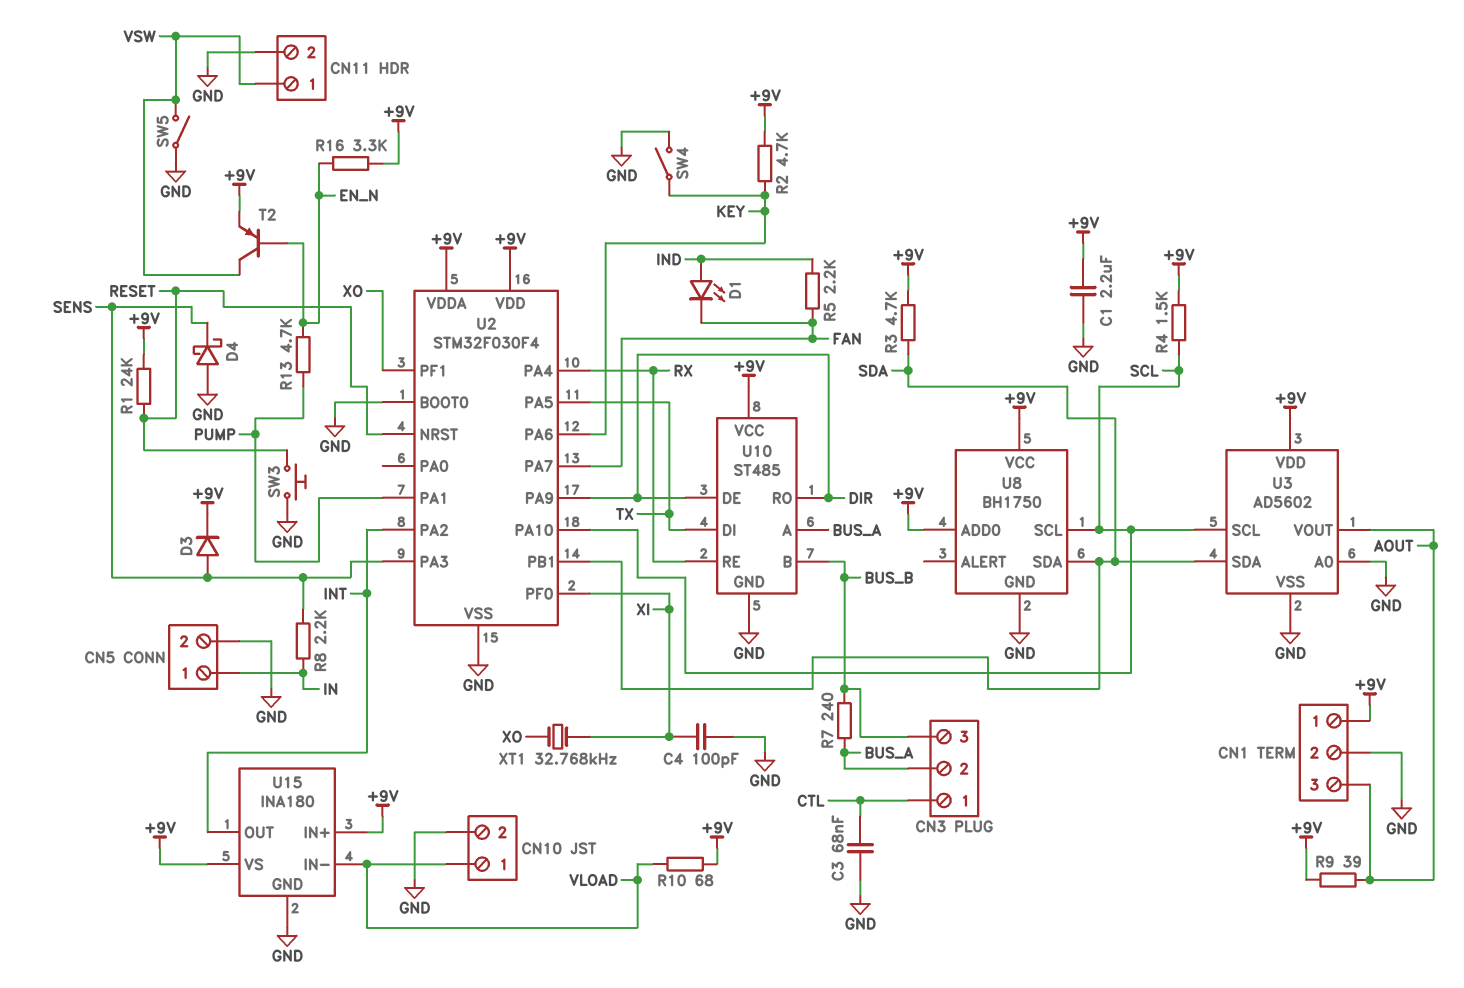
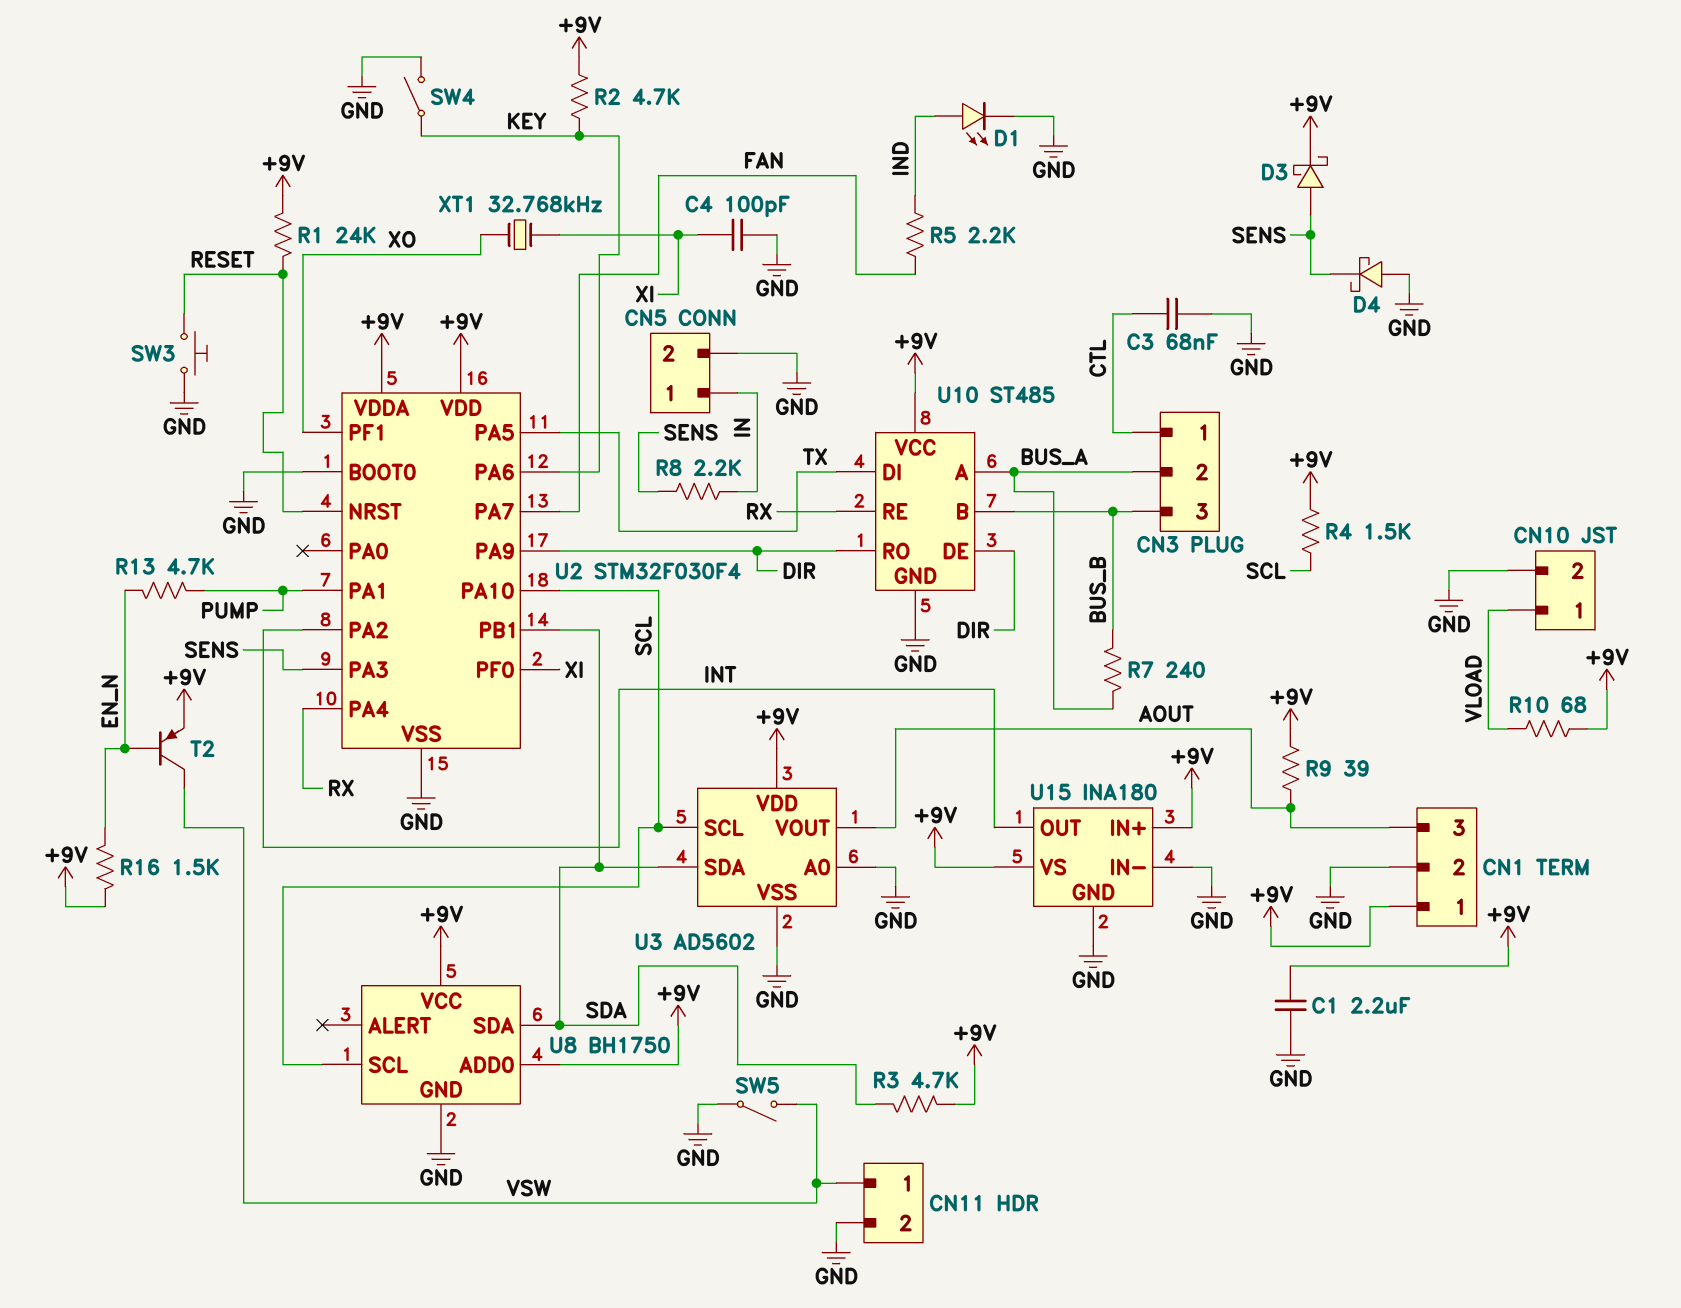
D1: LED (A IND, K FAN) -> LED (A IND, K GND)
D3: diode (A SENS, K +9V) -> schottky (A SENS, K +9V)
R16: 3.3k (+9V, EN_N) -> 1.5k (+9V, EN_N)
U15 pin IN-: VLOAD -> GND

